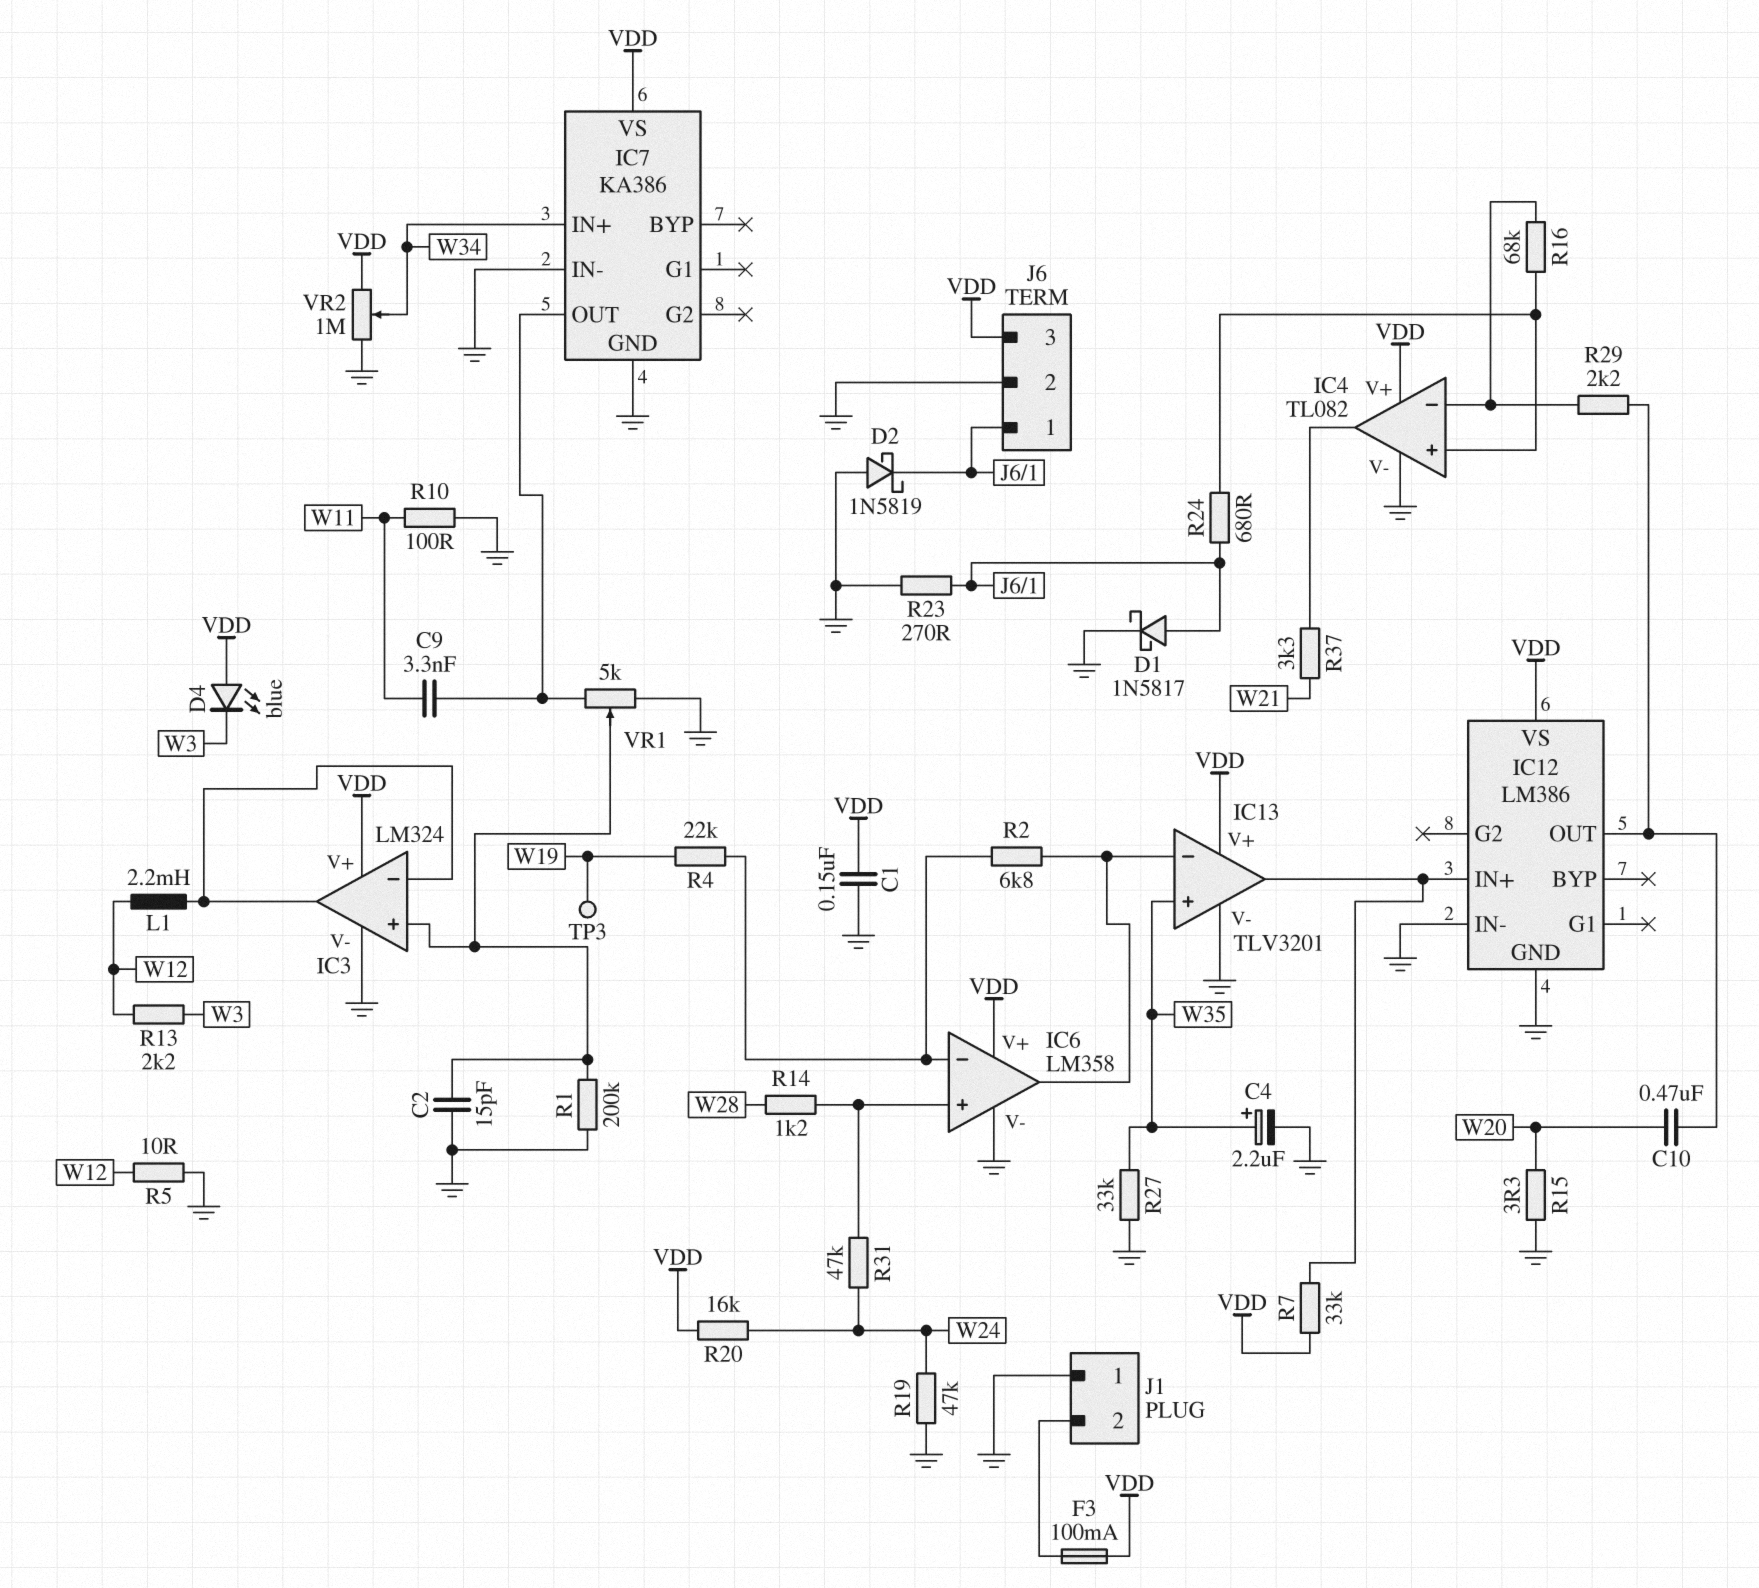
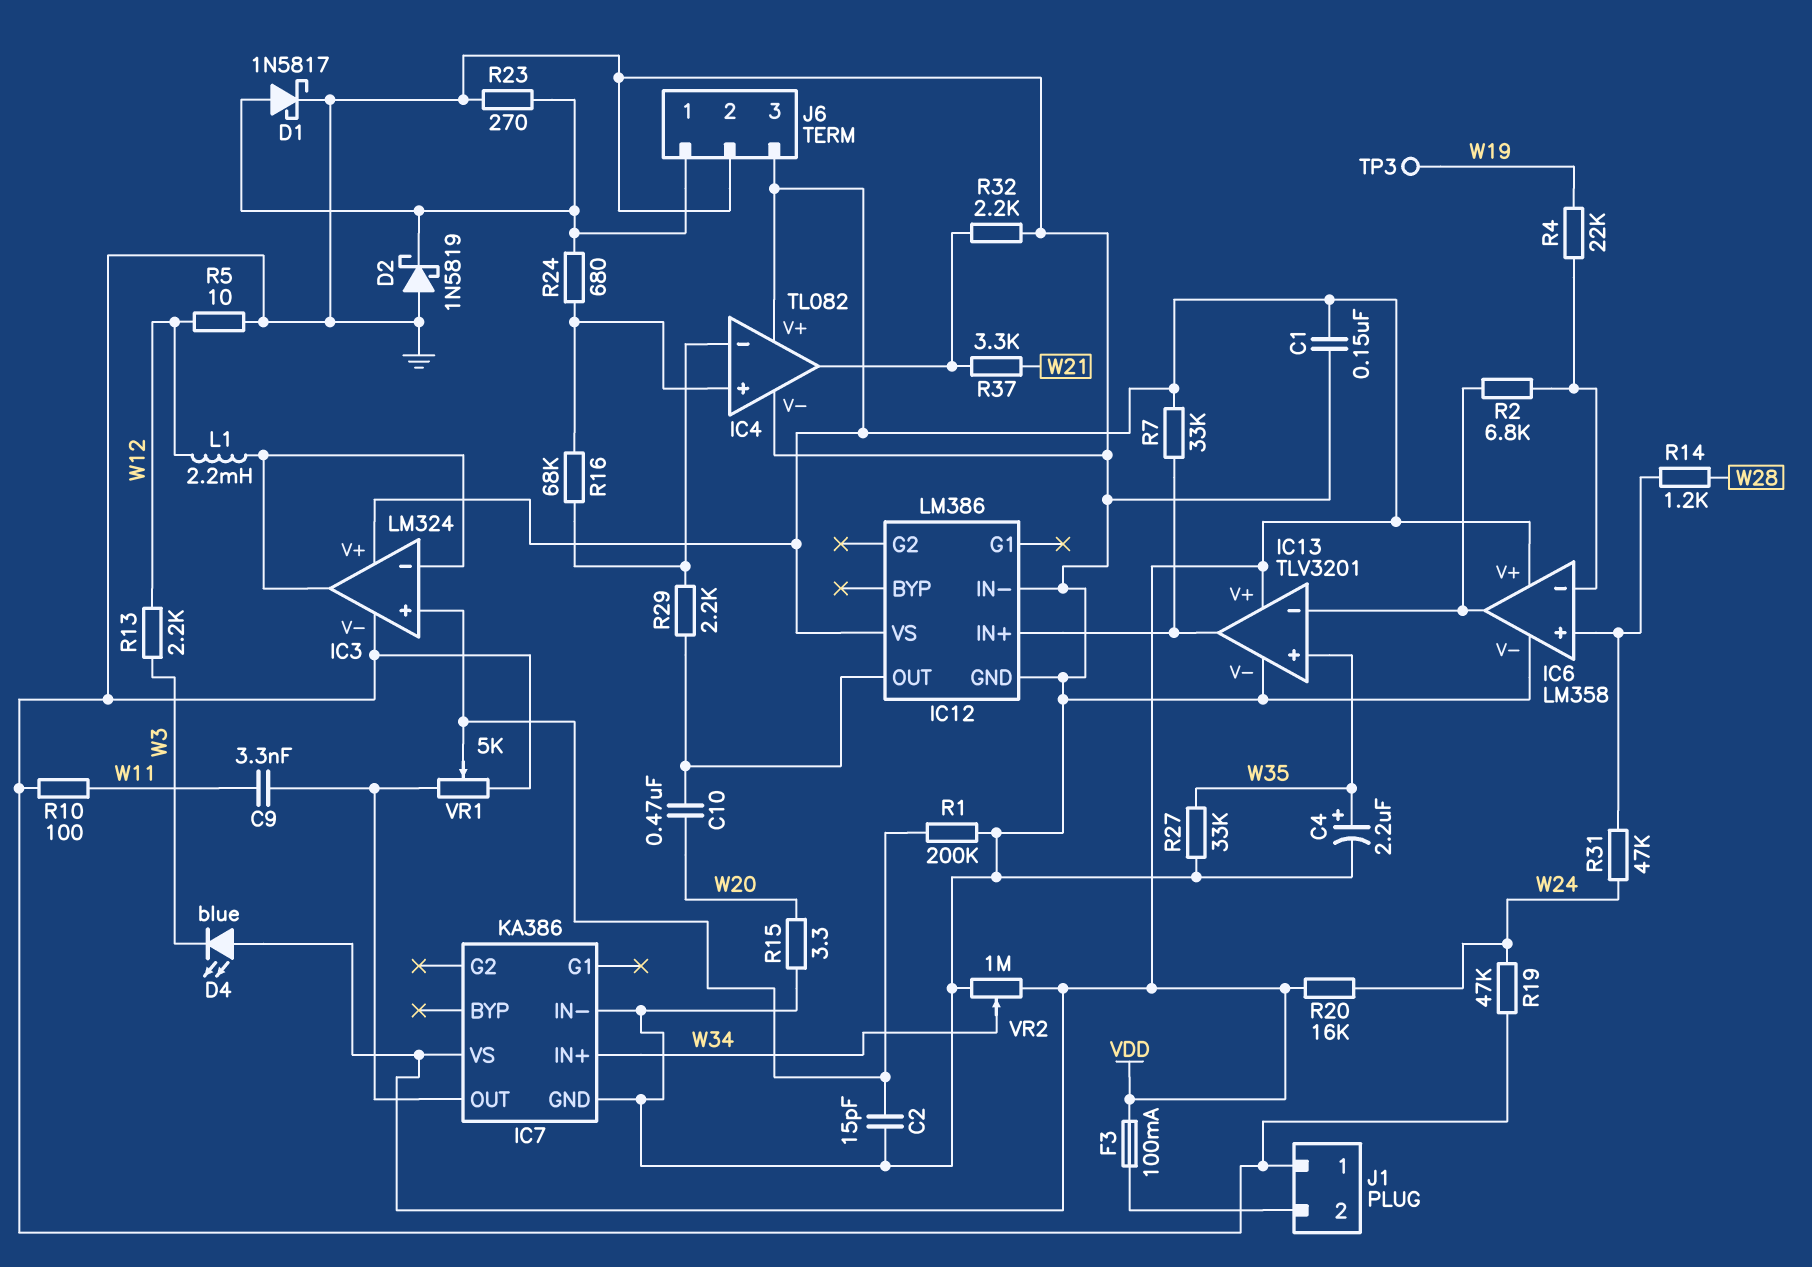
R32: none -> 2.2k (GND, IC4/out)

